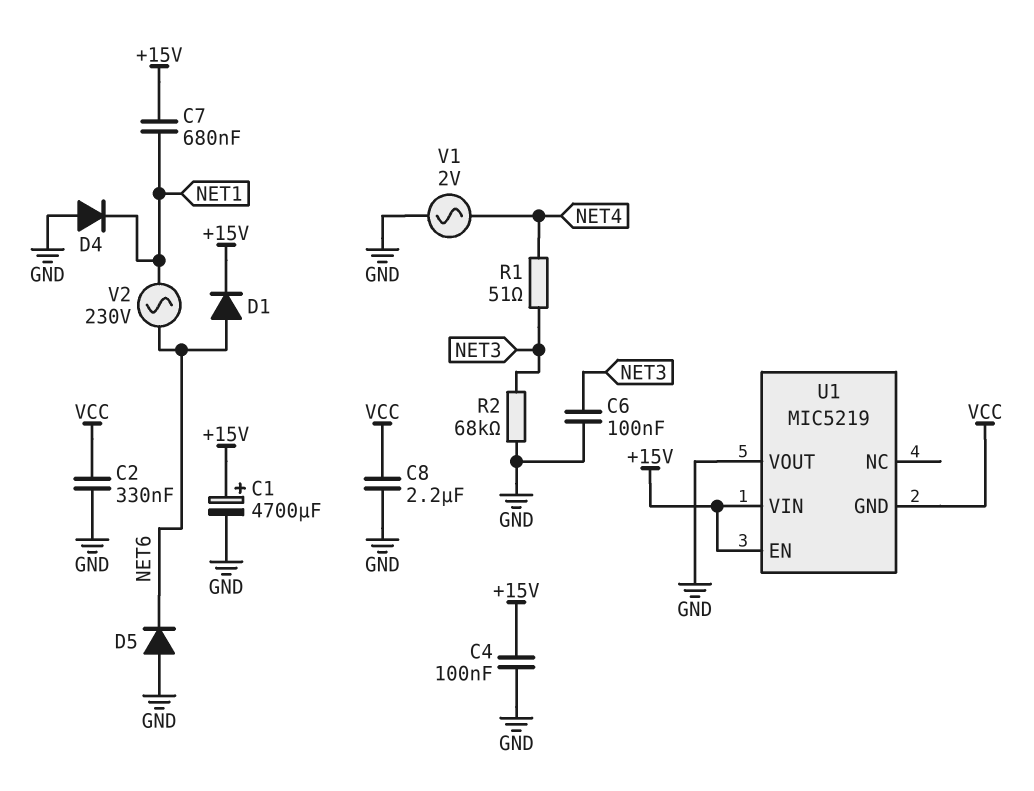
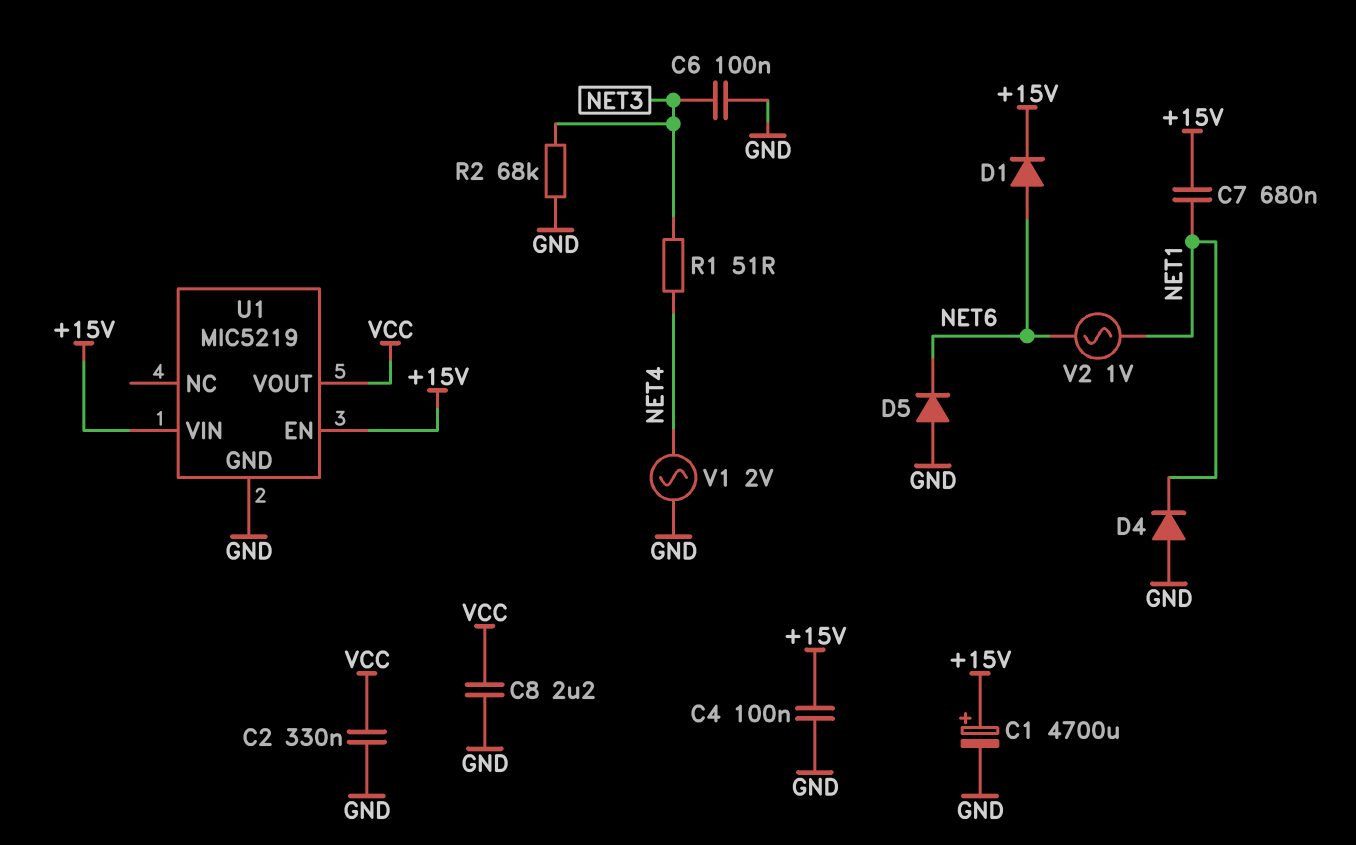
U1 pin GND: VCC -> GND
U1 pin VOUT: GND -> VCC
V2: AC 230V (NET1, NET6) -> AC 1V (NET1, NET6)

